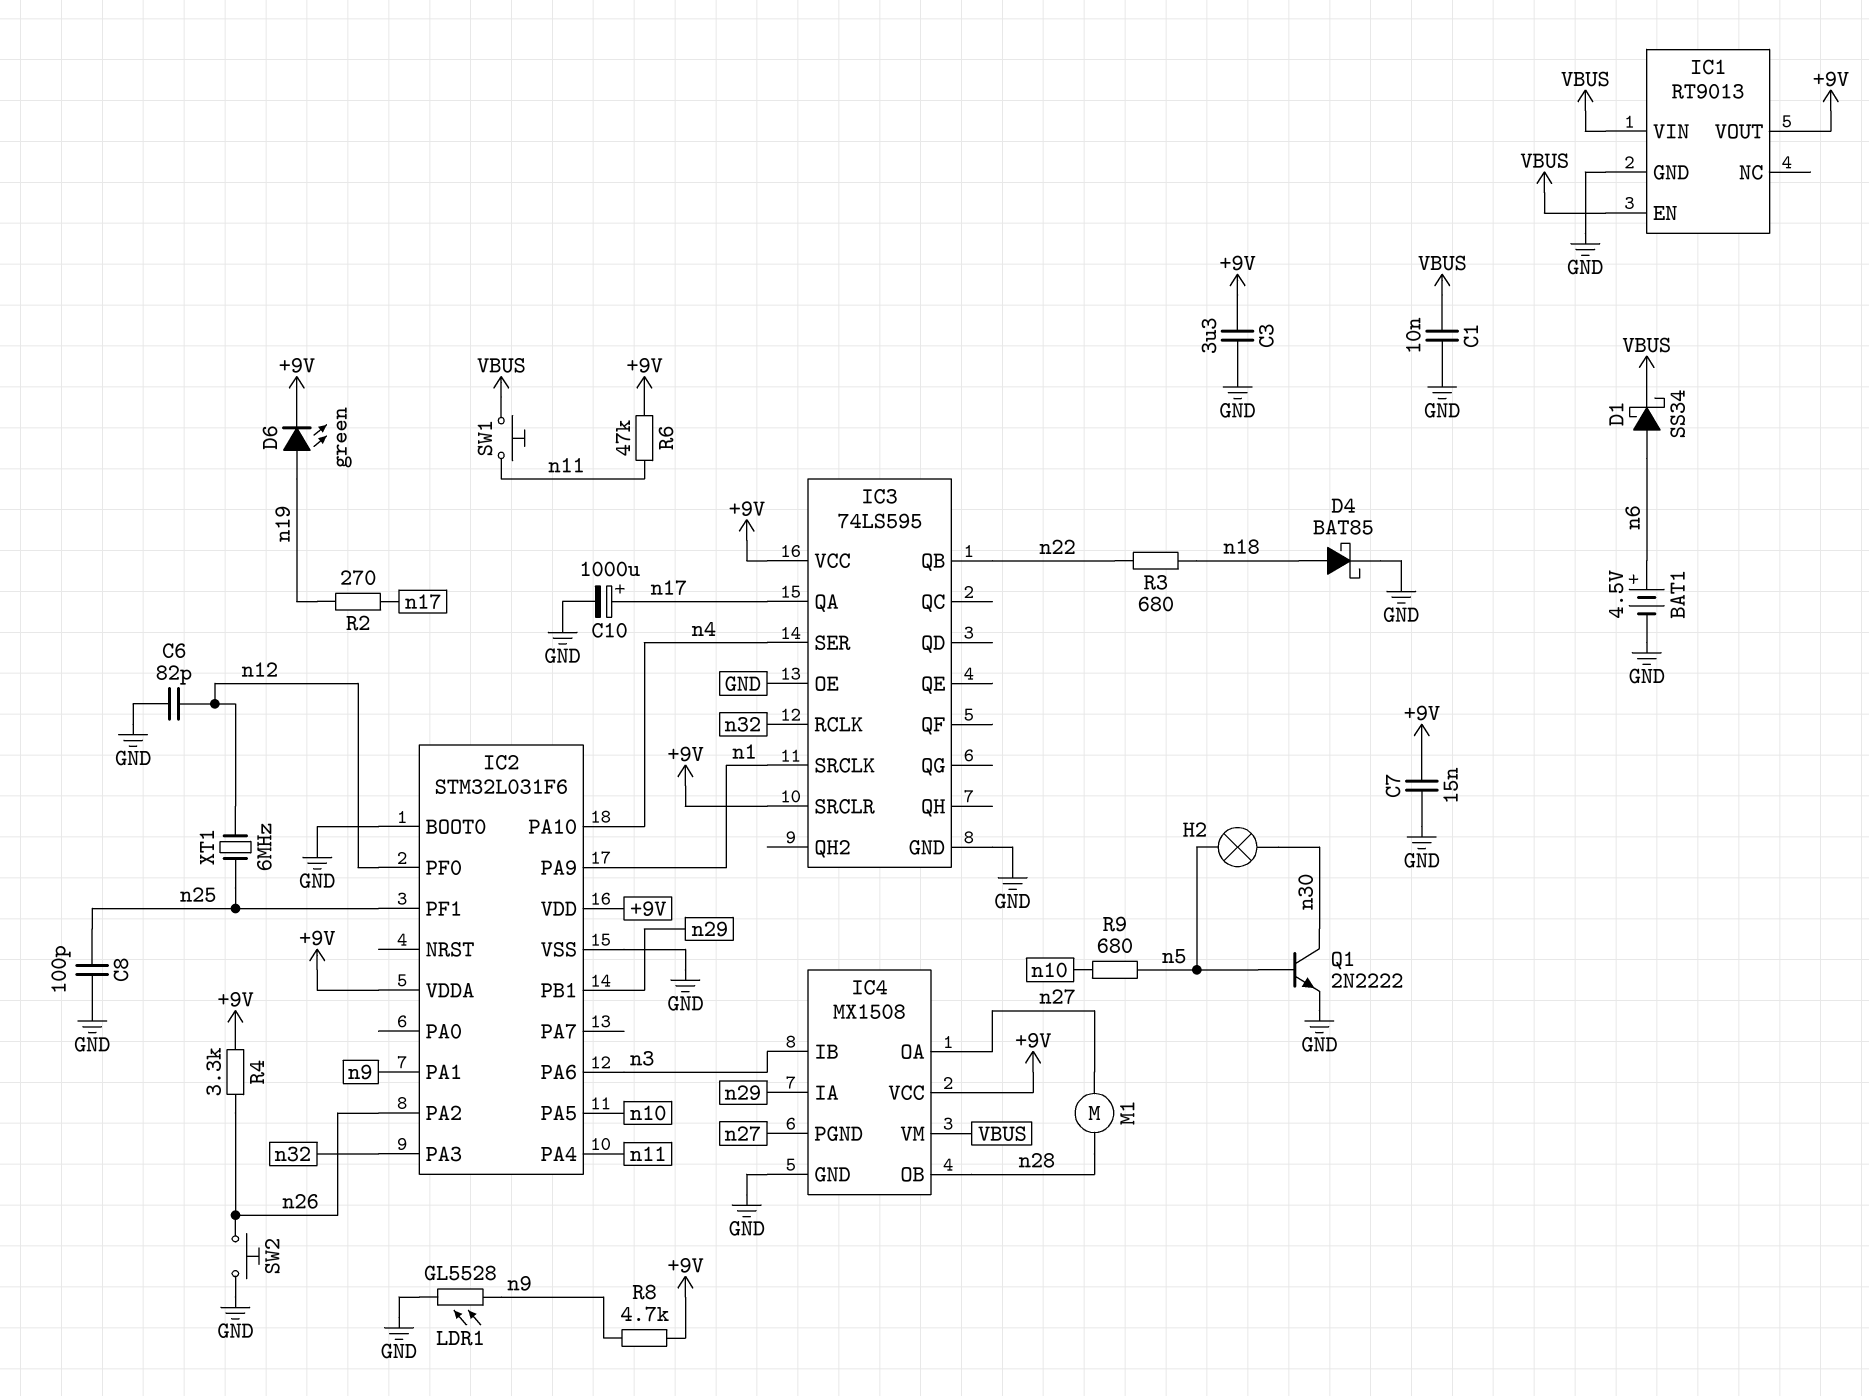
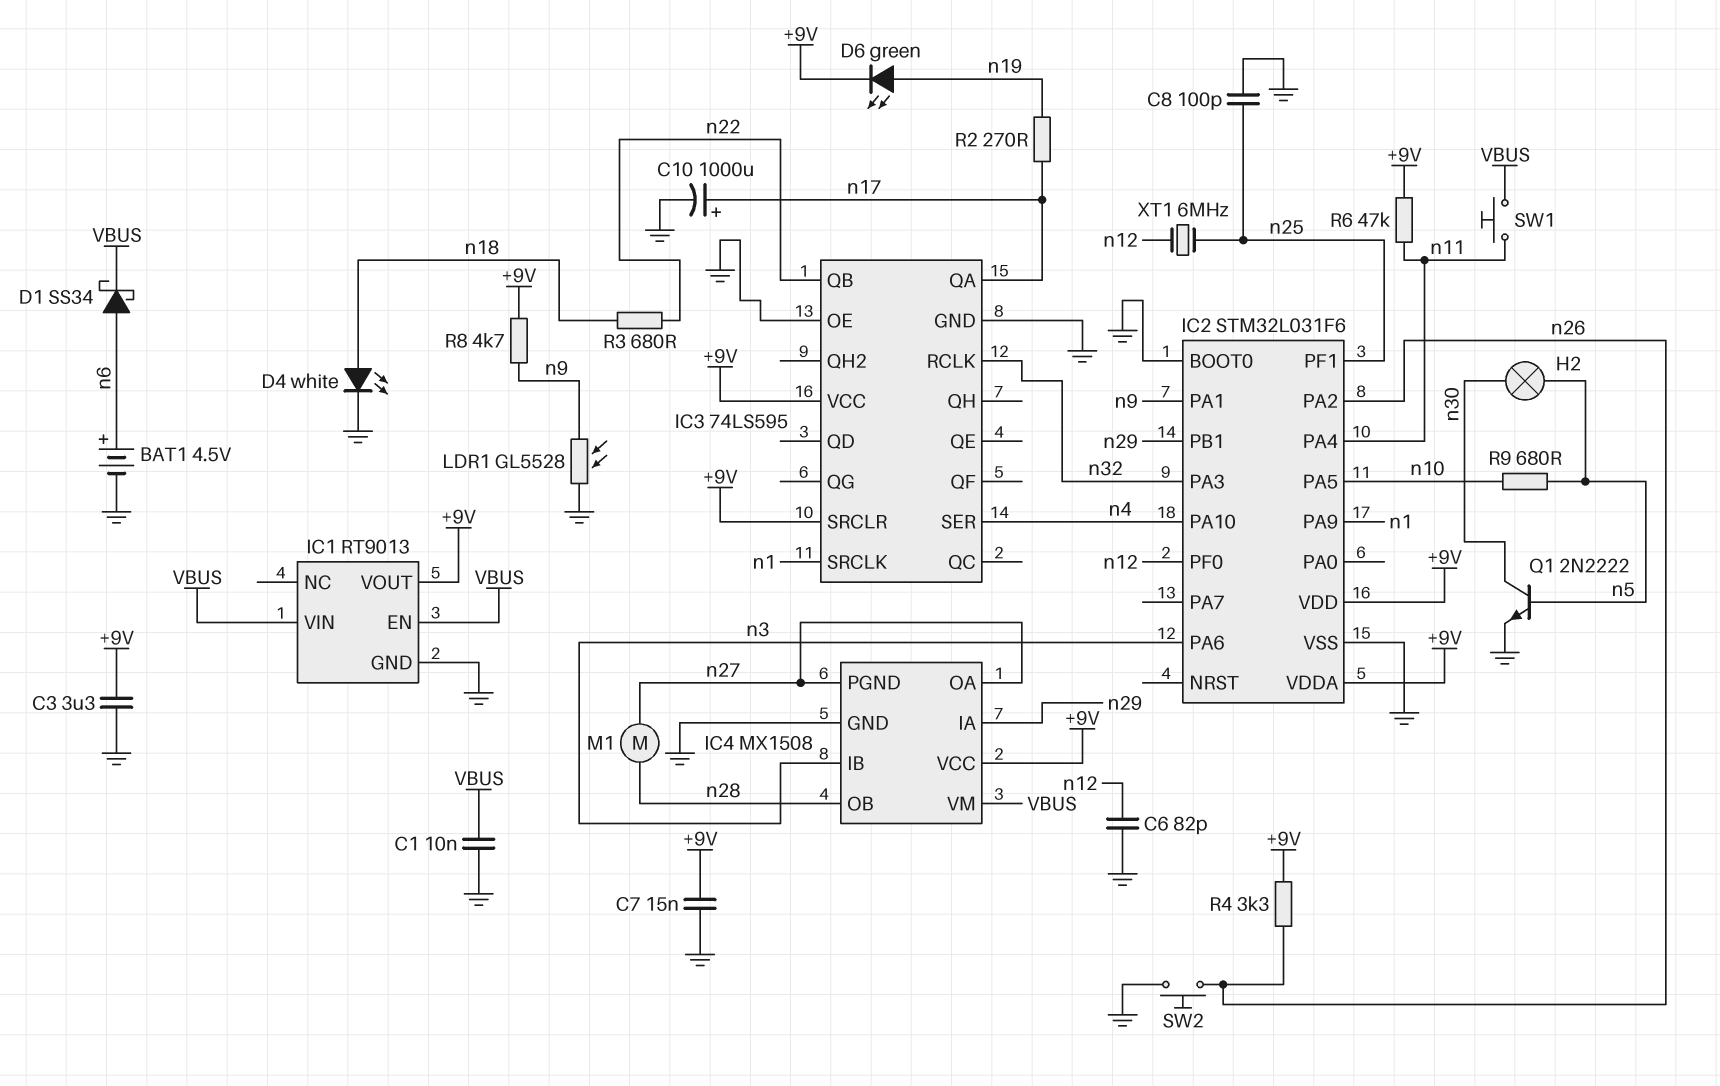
D4: schottky BAT85 (A n18, K GND) -> LED white (A n18, K GND)

